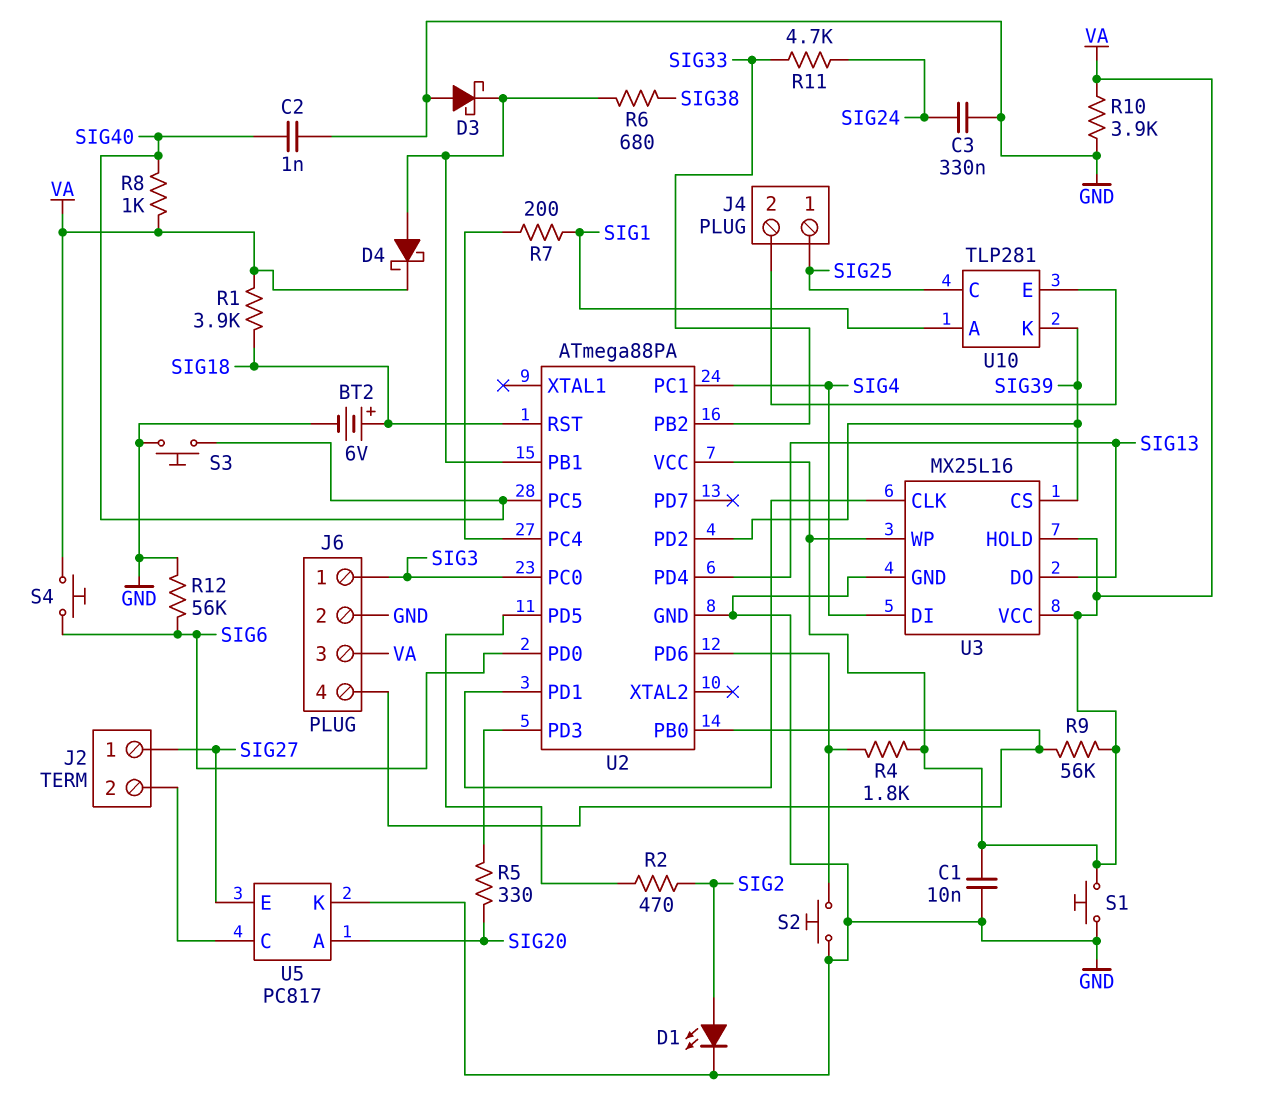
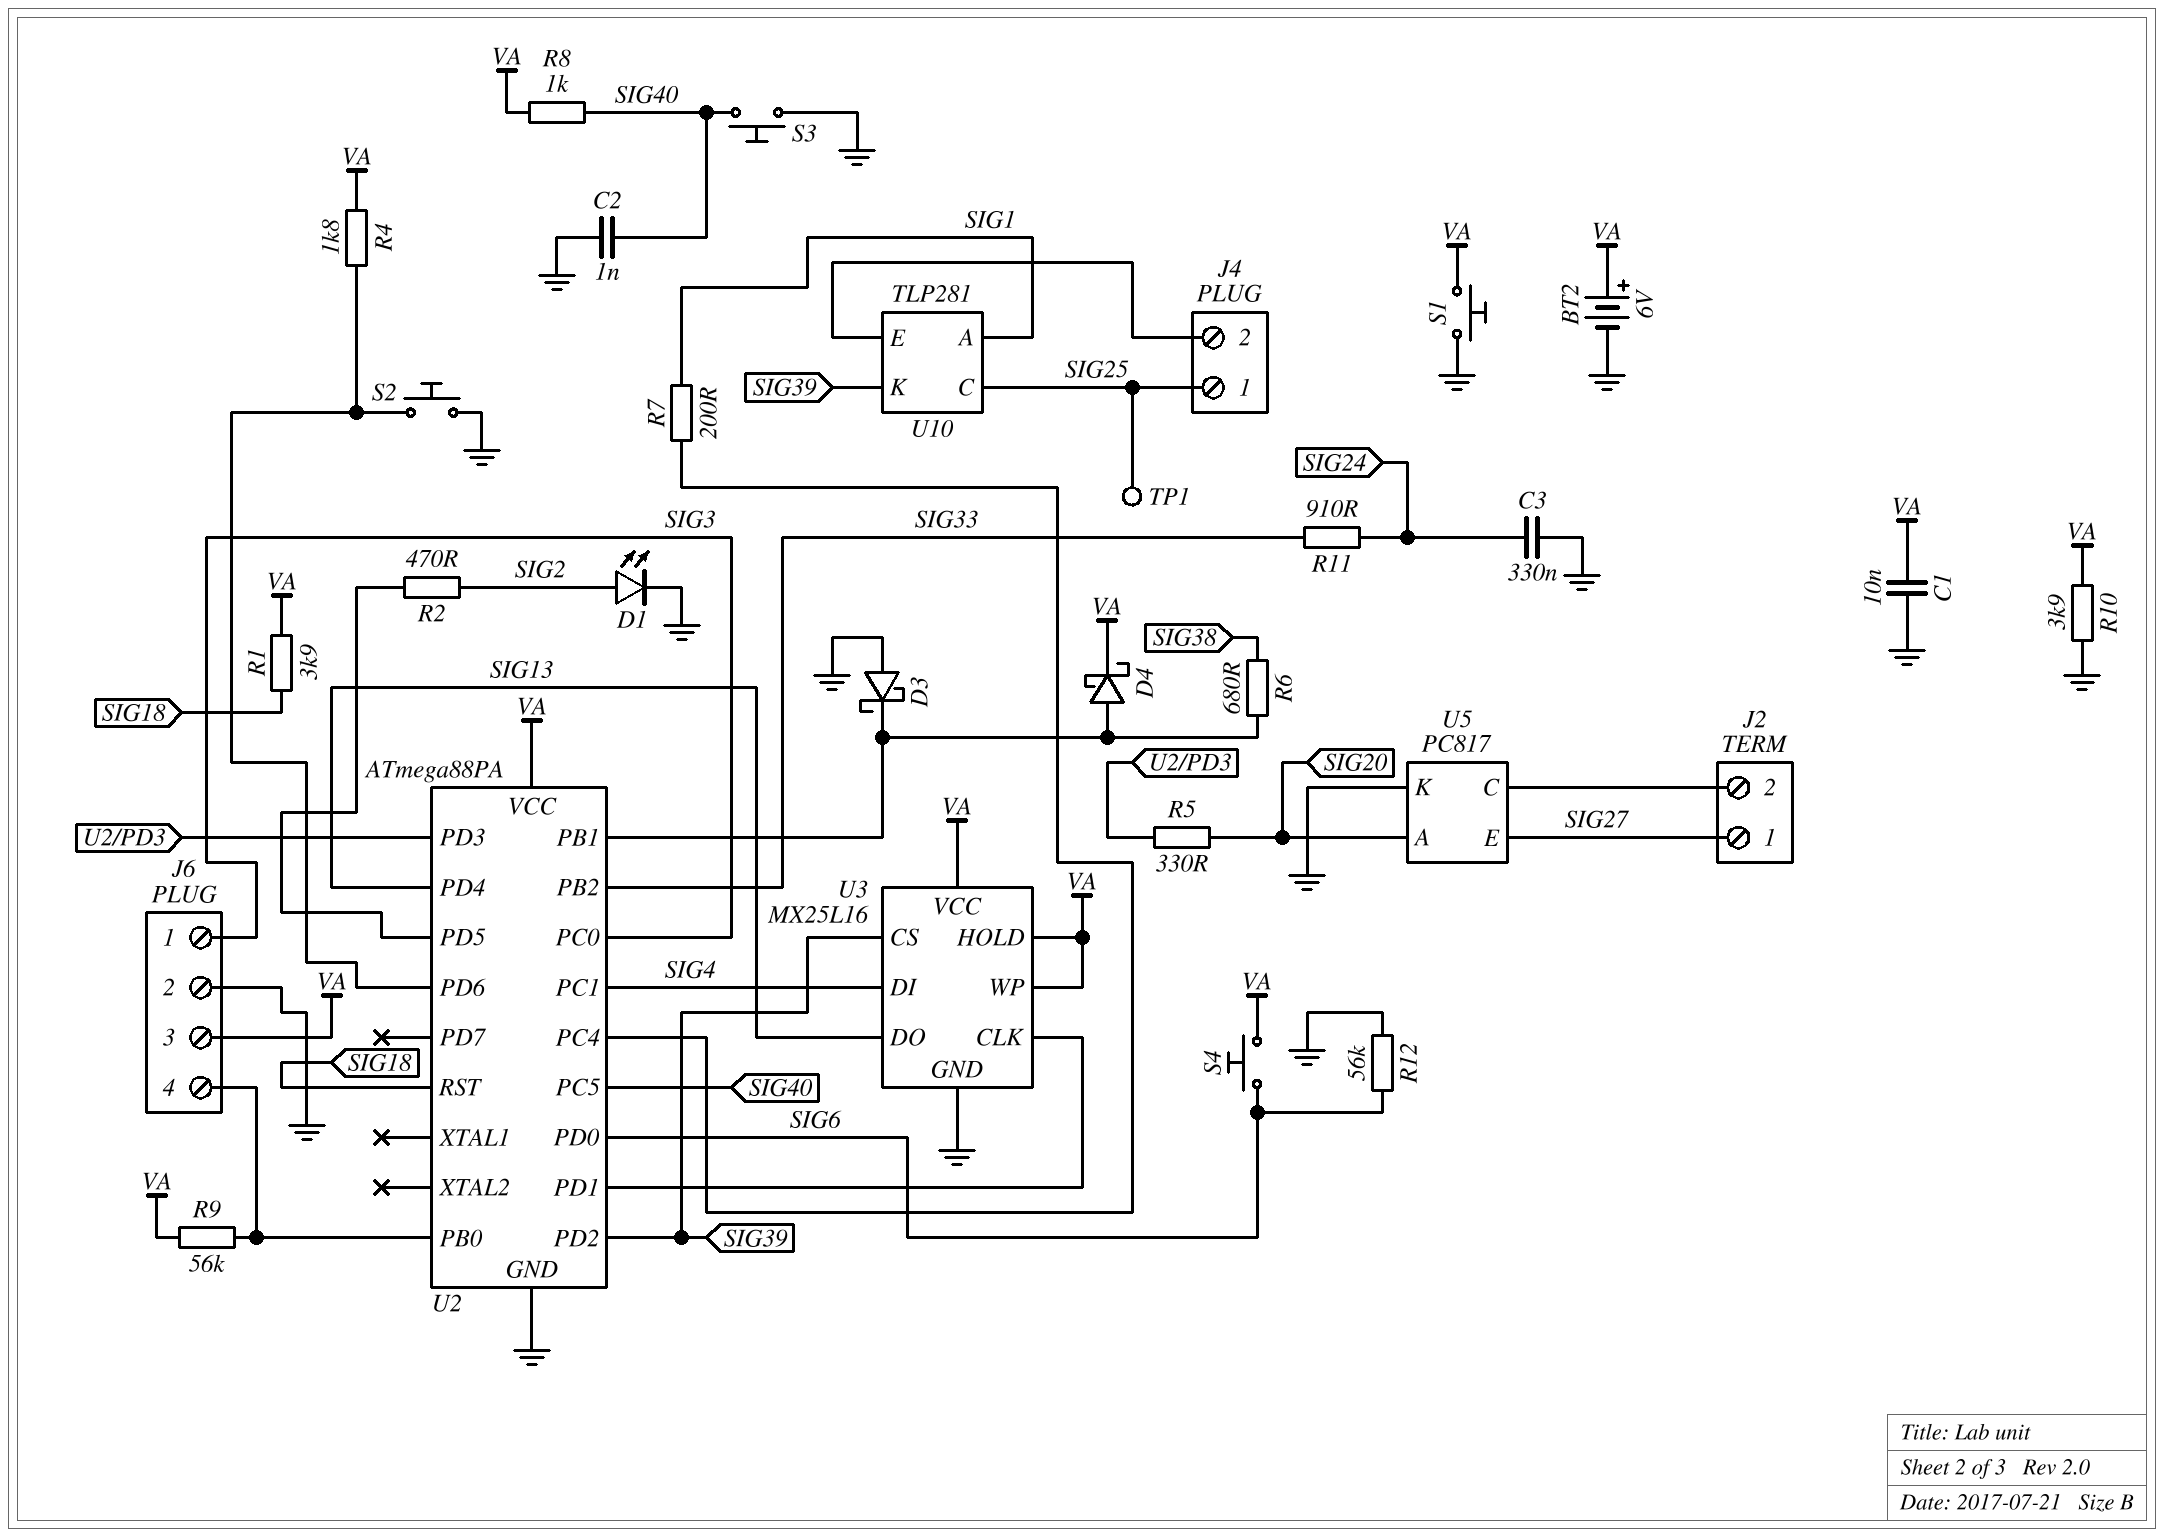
BT2: 6V (plus SIG18, minus GND) -> 6V (plus VA, minus GND)
R11: 4.7k (SIG24, SIG33) -> 910 (SIG24, SIG33)
TP1: none -> test point (SIG25)

